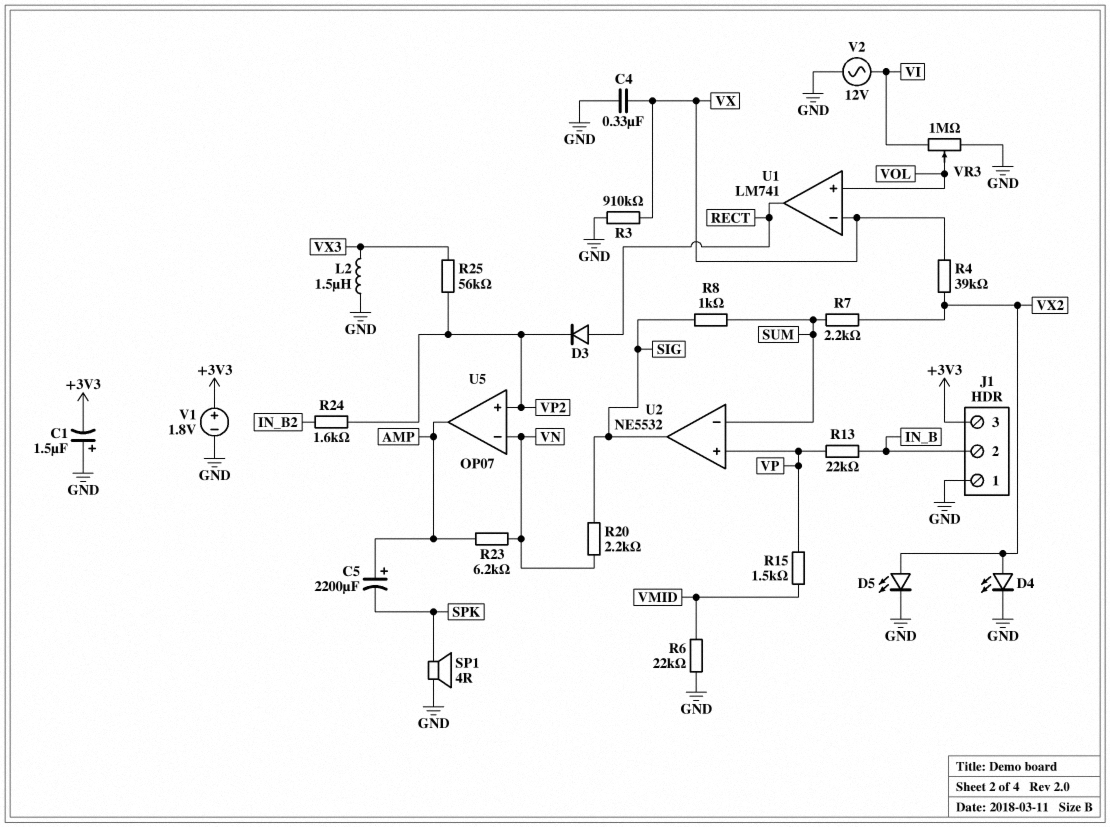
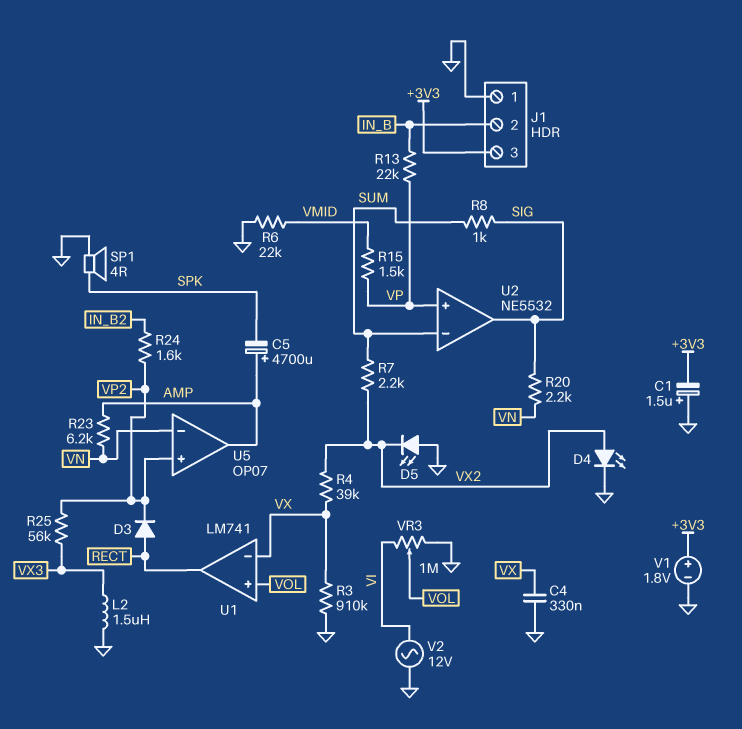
C5: 2200uF (plus AMP, minus SPK) -> 4700uF (plus AMP, minus SPK)
D5: LED (A VX2, K GND) -> LED (A GND, K VX2)

